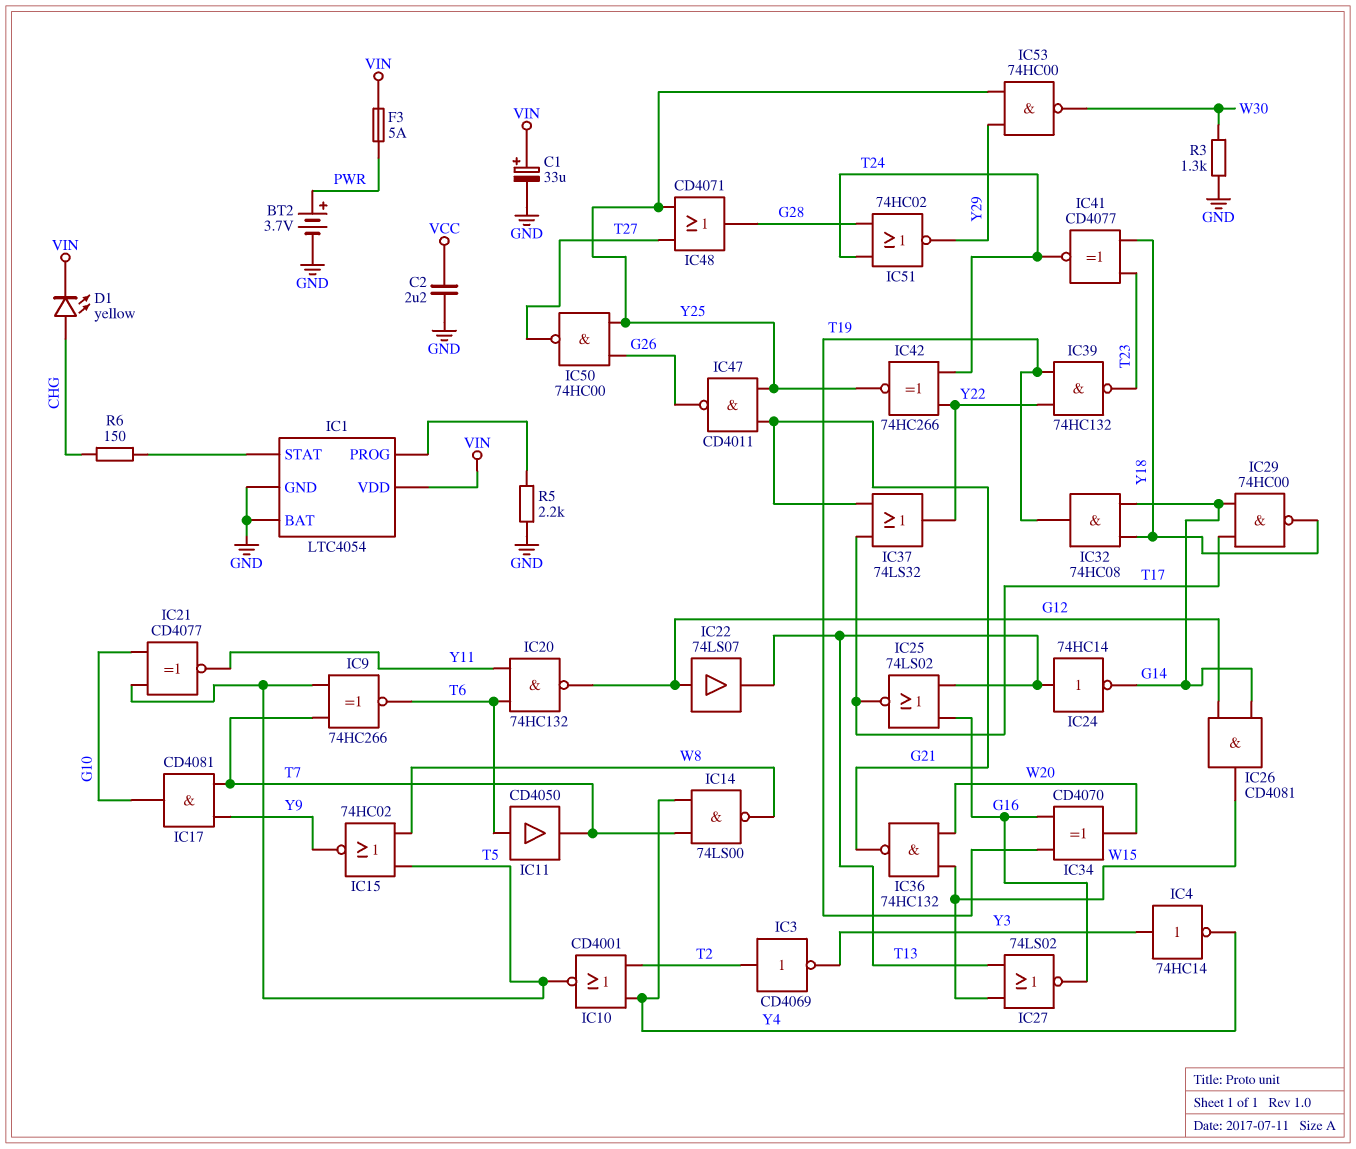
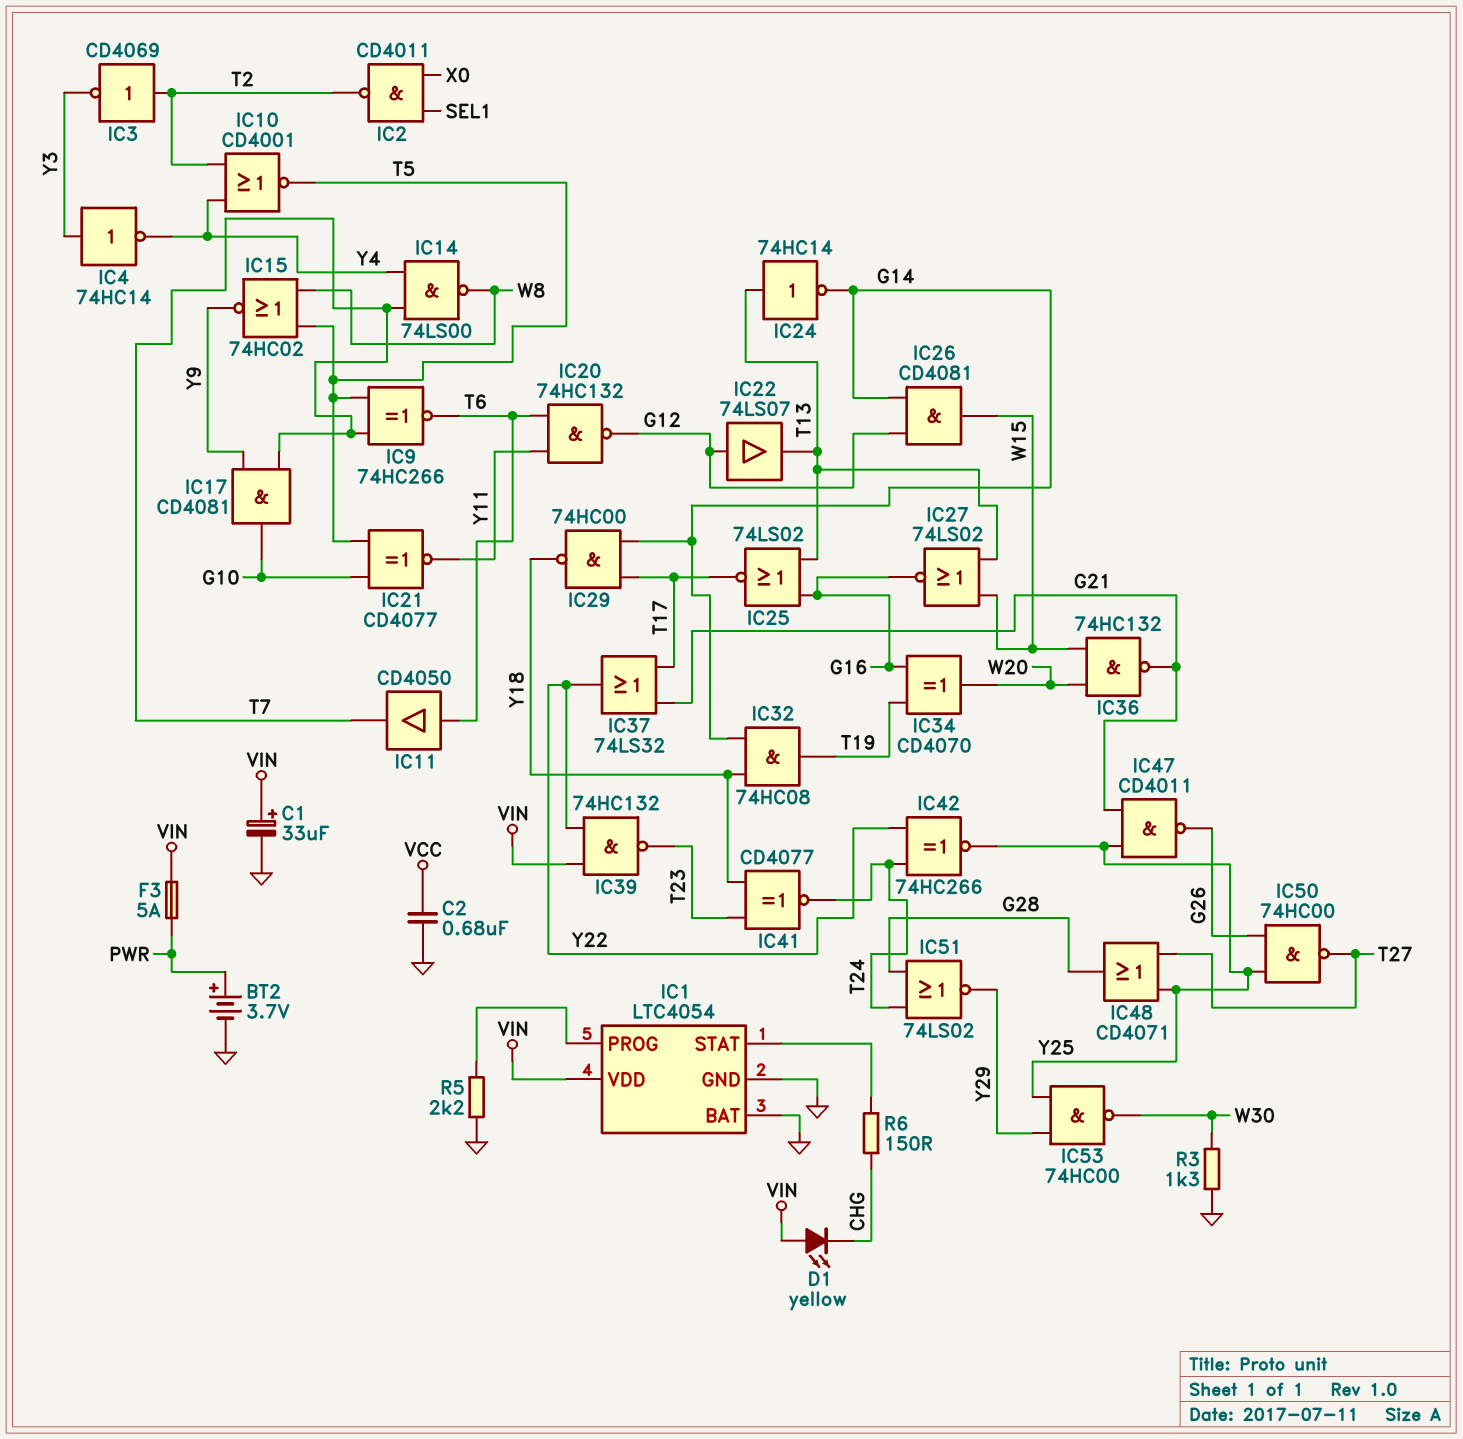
C2: 2.2uF (GND, VCC) -> 680nF (GND, VCC)
D1: LED yellow (A CHG, K VIN) -> LED yellow (A VIN, K CHG)
IC2: none -> NAND CD4011 (in SEL1, in X0, out T2)
IC39: NAND 74HC132 (in T19, in Y22, out T23) -> NAND 74HC132 (in VIN, in Y22, out T23)
IC51: NOR 74HC02 (in G28, in T24, out Y29) -> NOR 74LS02 (in G28, in T24, out Y29)

